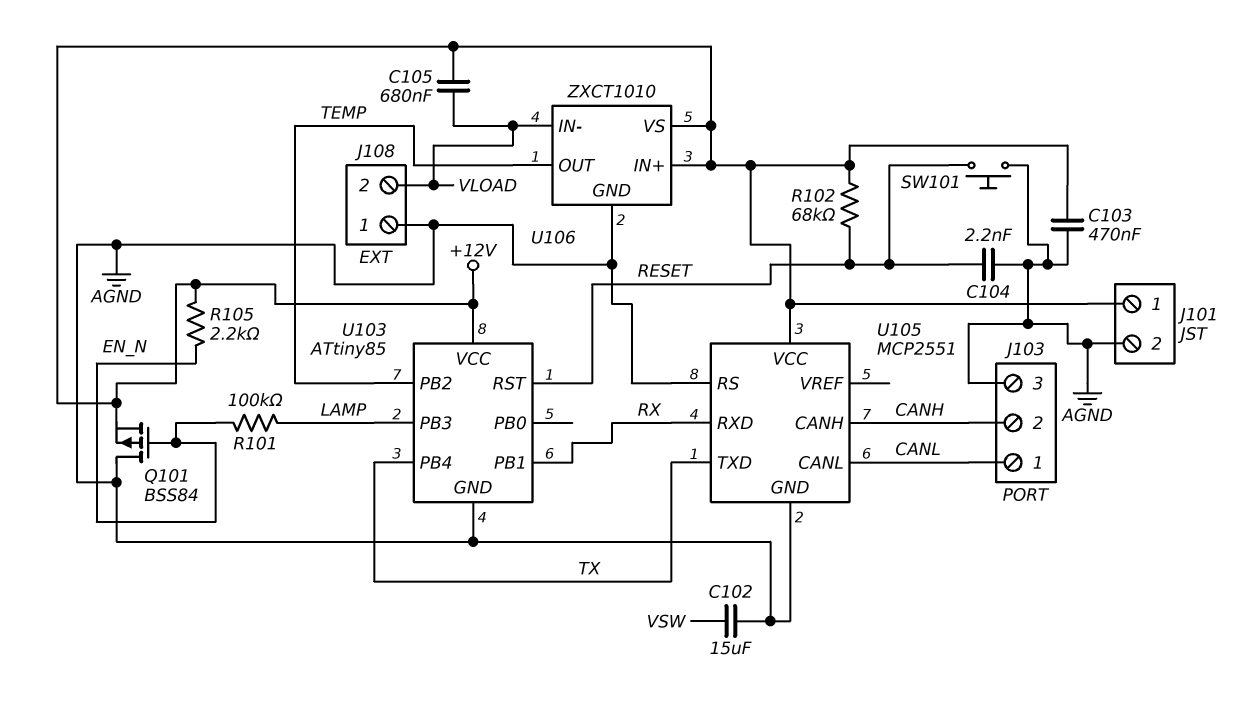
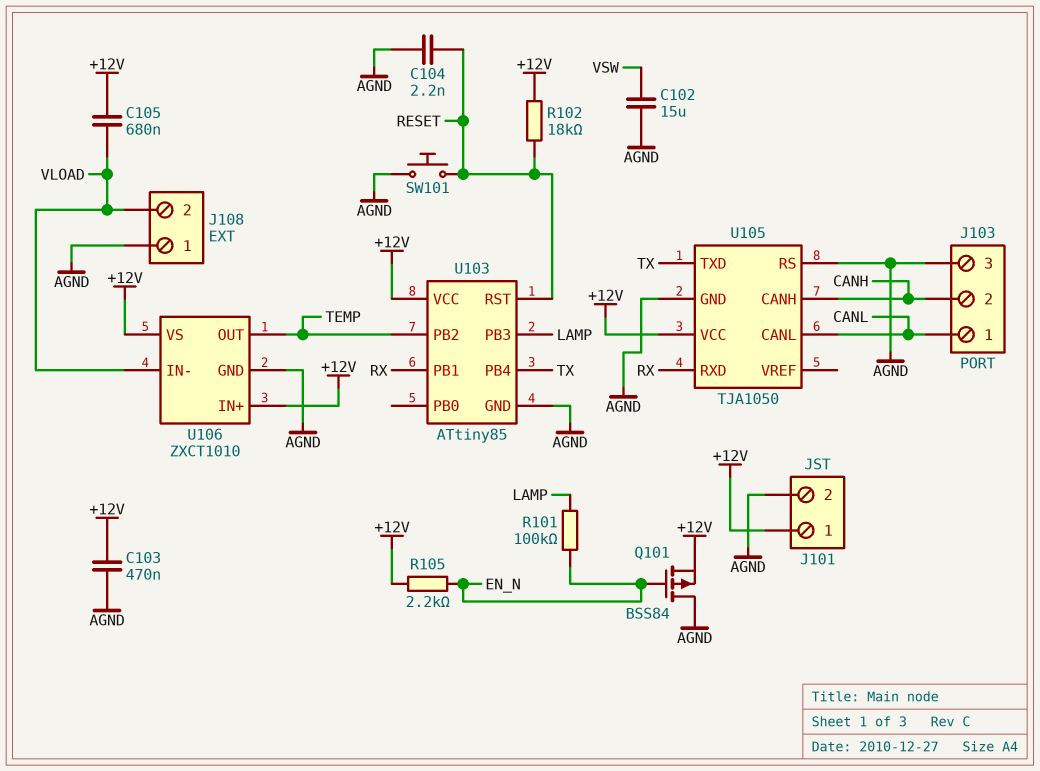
R102: 68k (+12V, RESET) -> 18k (+12V, RESET)
U105: MCP2551 -> TJA1050

